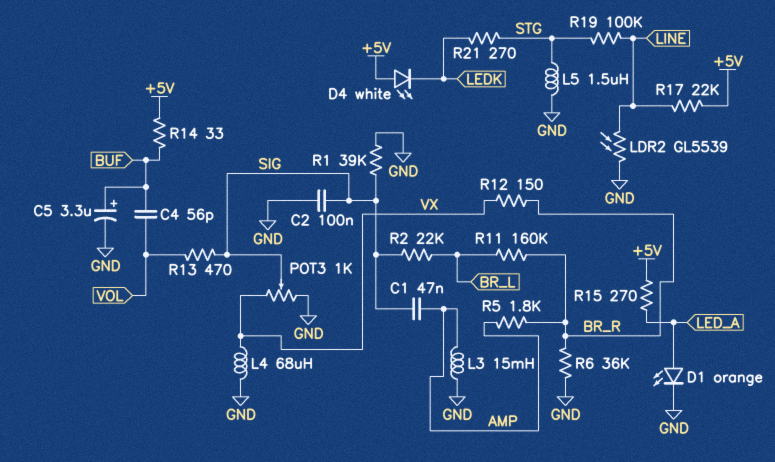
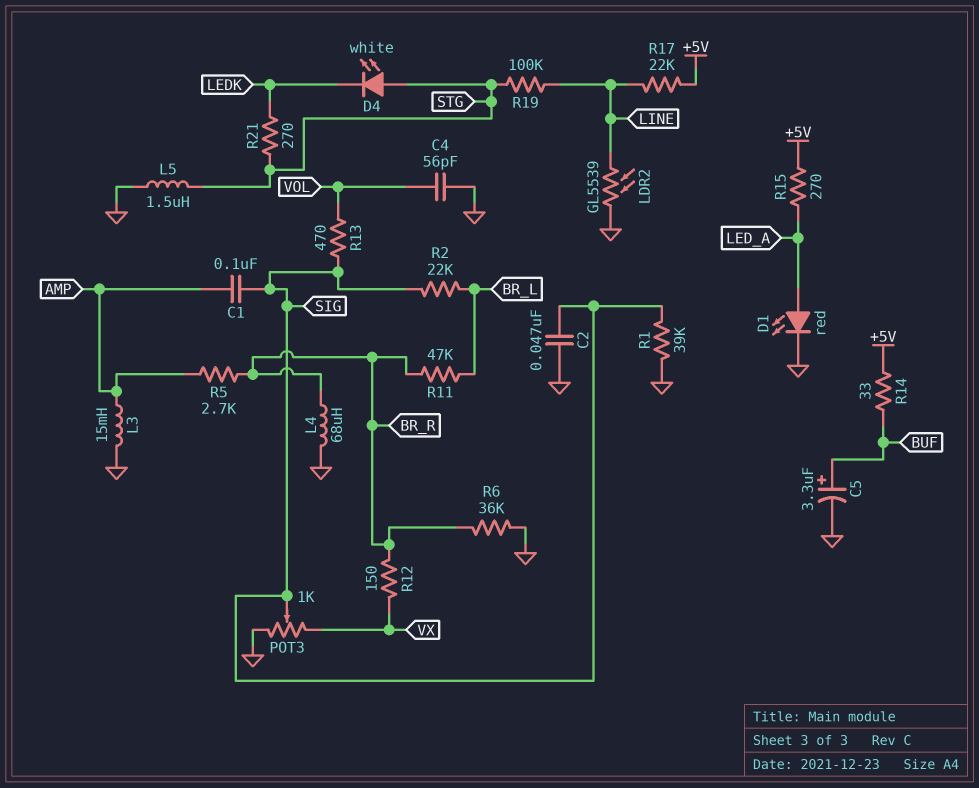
C1: 47nF (AMP, SIG) -> 100nF (AMP, SIG)
C2: 100nF (GND, SIG) -> 47nF (GND, SIG)
C4: 56pF (BUF, VOL) -> 56pF (GND, VOL)
D1: LED orange (A LED_A, K GND) -> LED red (A LED_A, K GND)
D4: LED white (A +5V, K LEDK) -> LED white (A STG, K LEDK)
L4: 68uH (GND, VX) -> 68uH (BR_R, GND)
R5: 1.8k (AMP, BR_R) -> 2.7k (AMP, BR_R)
R11: 160k (BR_L, BR_R) -> 47k (BR_L, BR_R)

